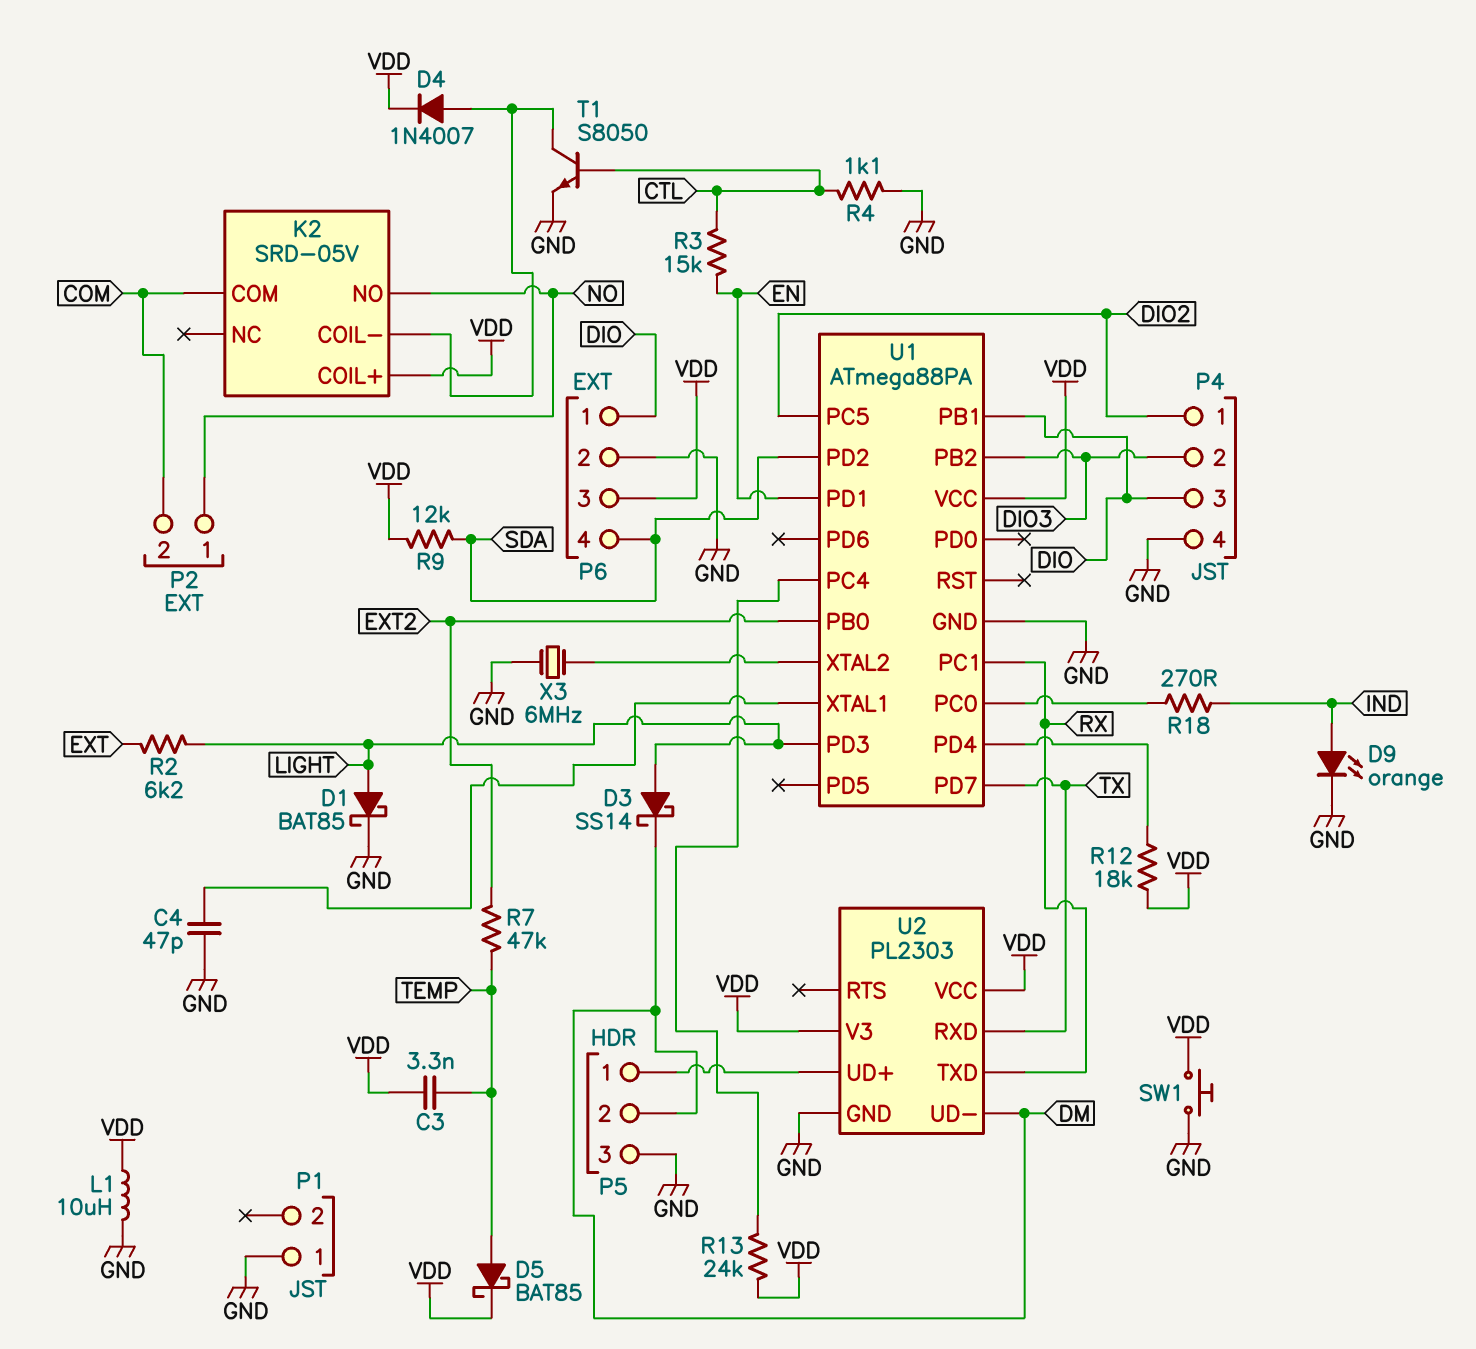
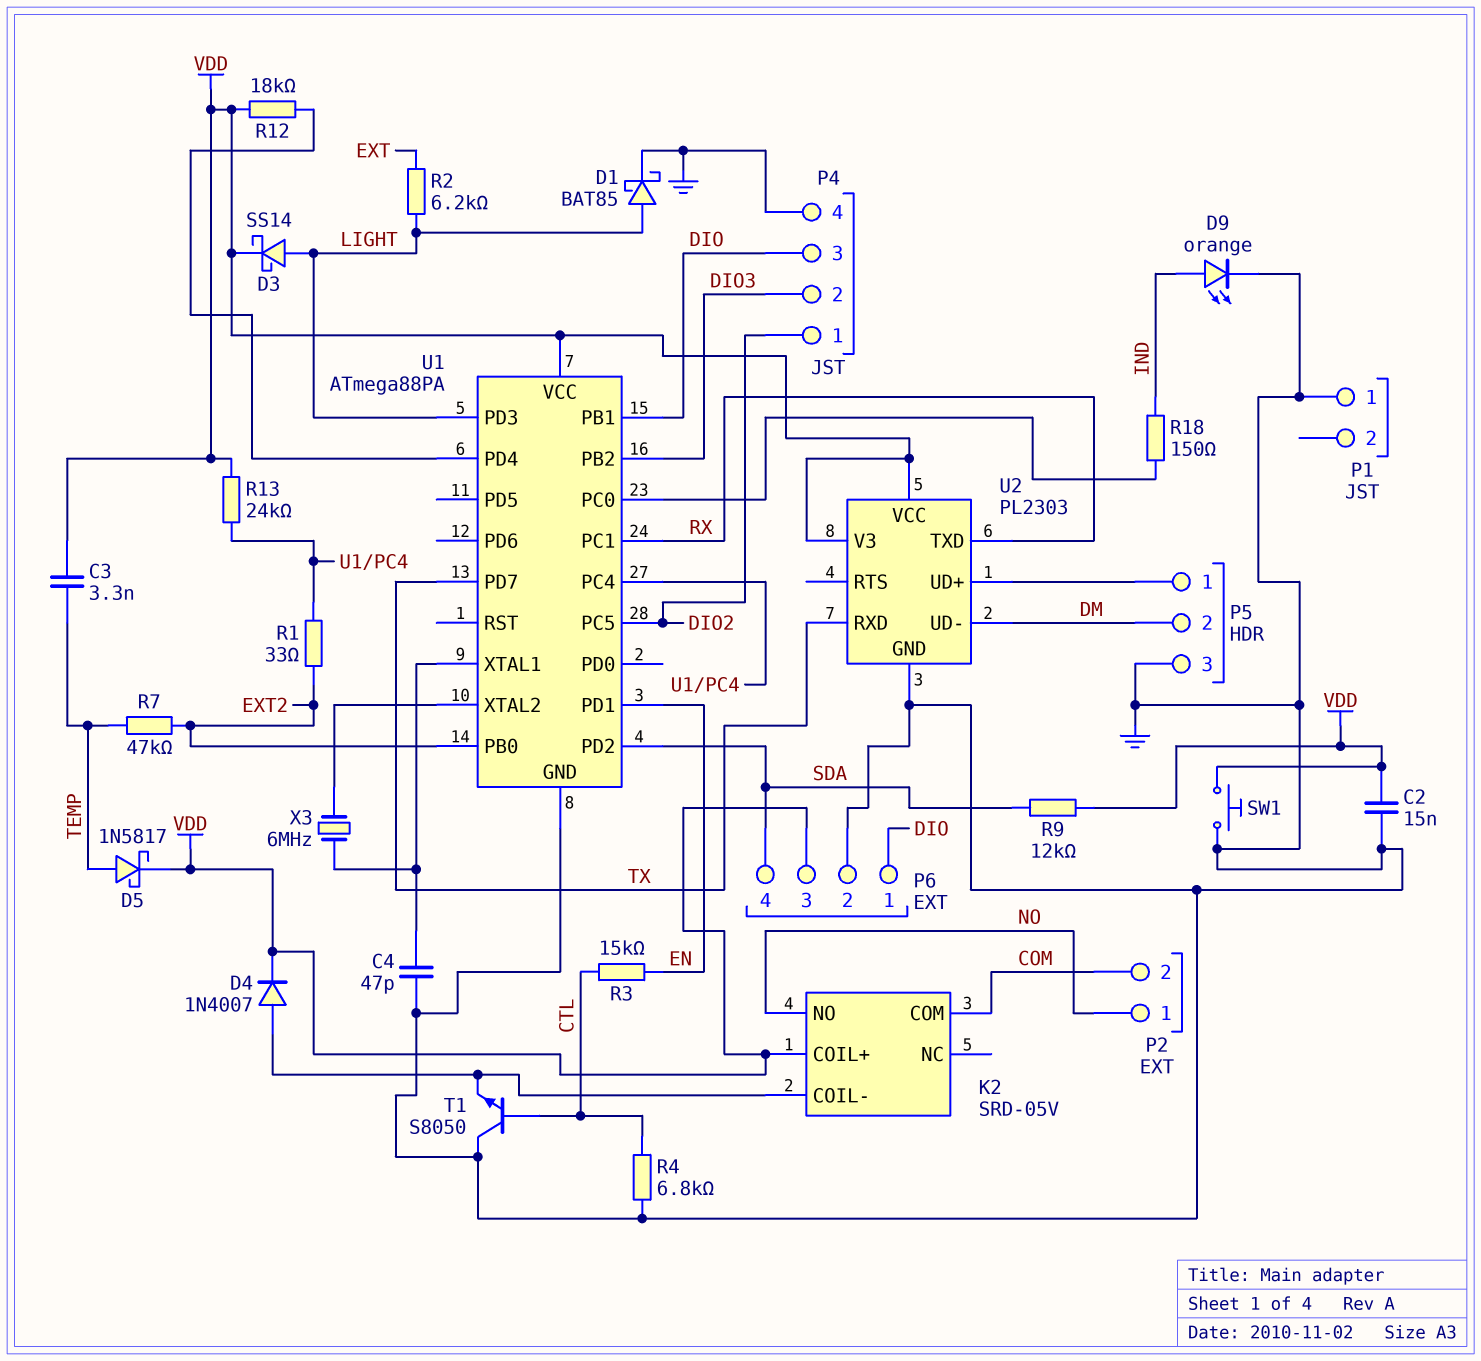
C2: none -> 15nF (GND, VDD)
D3: schottky SS14 (A LIGHT, K DM) -> schottky SS14 (A LIGHT, K VDD)
D5: schottky BAT85 (A TEMP, K VDD) -> schottky 1N5817 (A TEMP, K VDD)
L1: 10uH (GND, VDD) -> none
R1: none -> 33 (EXT2, U1/PC4)
R4: 1.1k (CTL, GND) -> 6.8k (CTL, GND)
R18: 270 (IND, U1/PC0) -> 150 (IND, U1/PC0)
T1: NPN S8050 (B CTL, C K2/COIL-, E GND) -> NPN S8050 (B CTL, C GND, E K2/COIL-)
X3: 6MHz (GND, U1/XTAL2) -> 6MHz (U1/XTAL1, U1/XTAL2)

